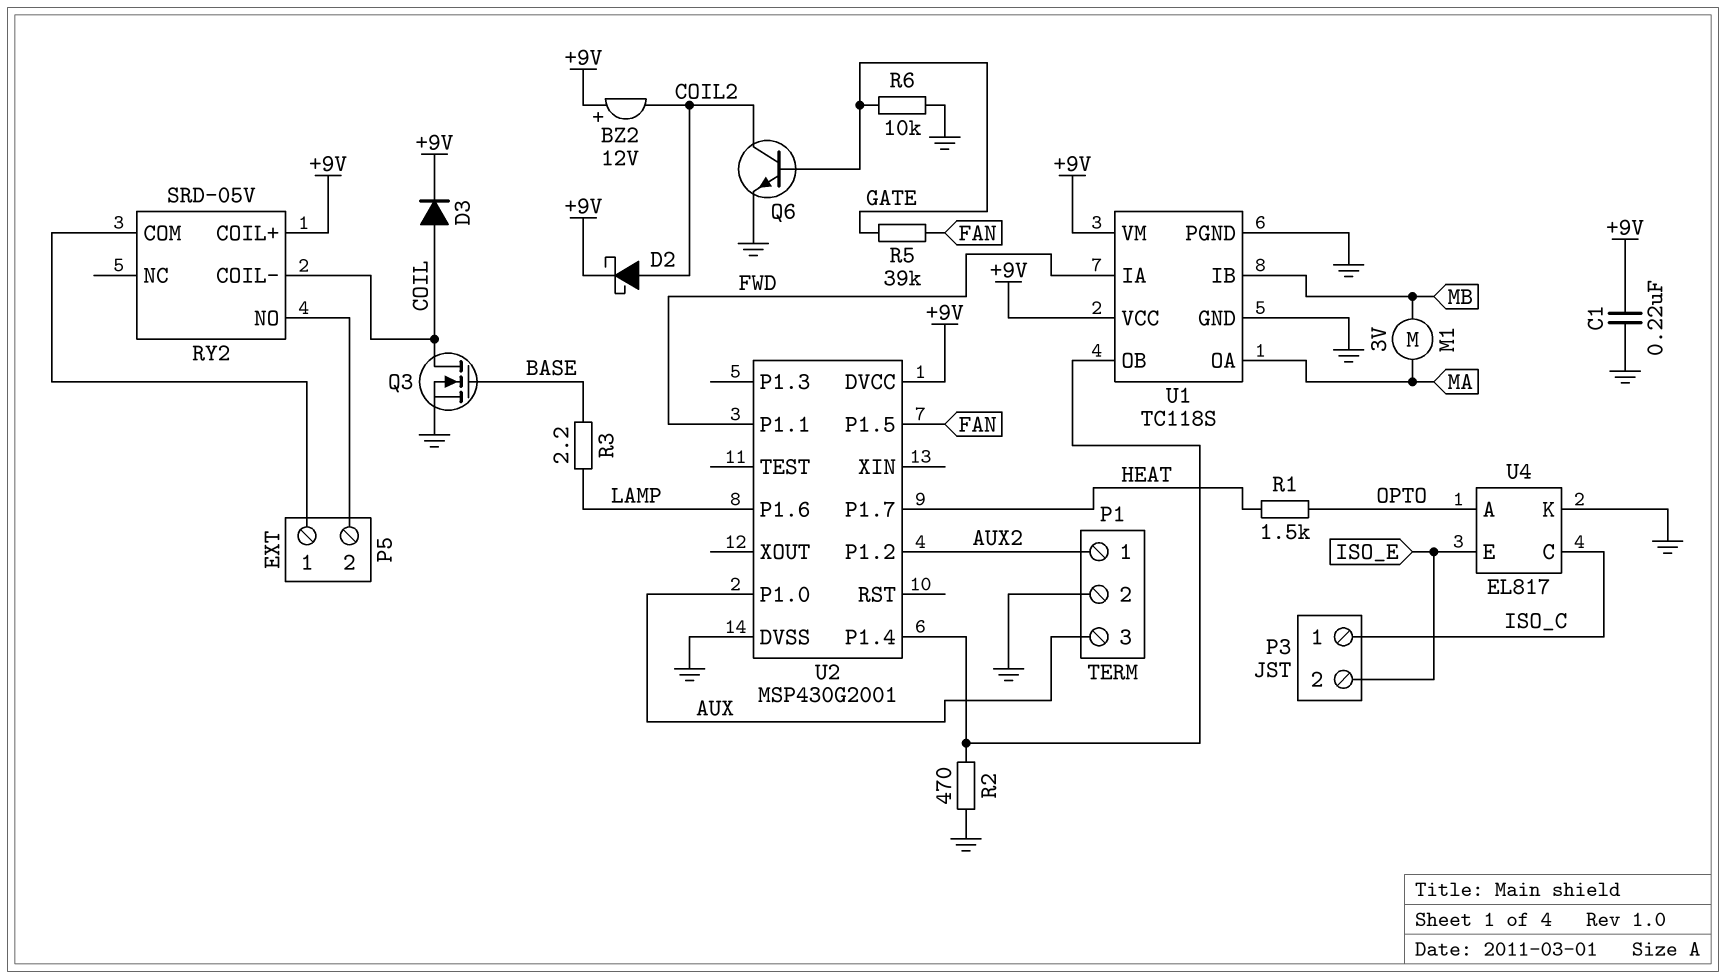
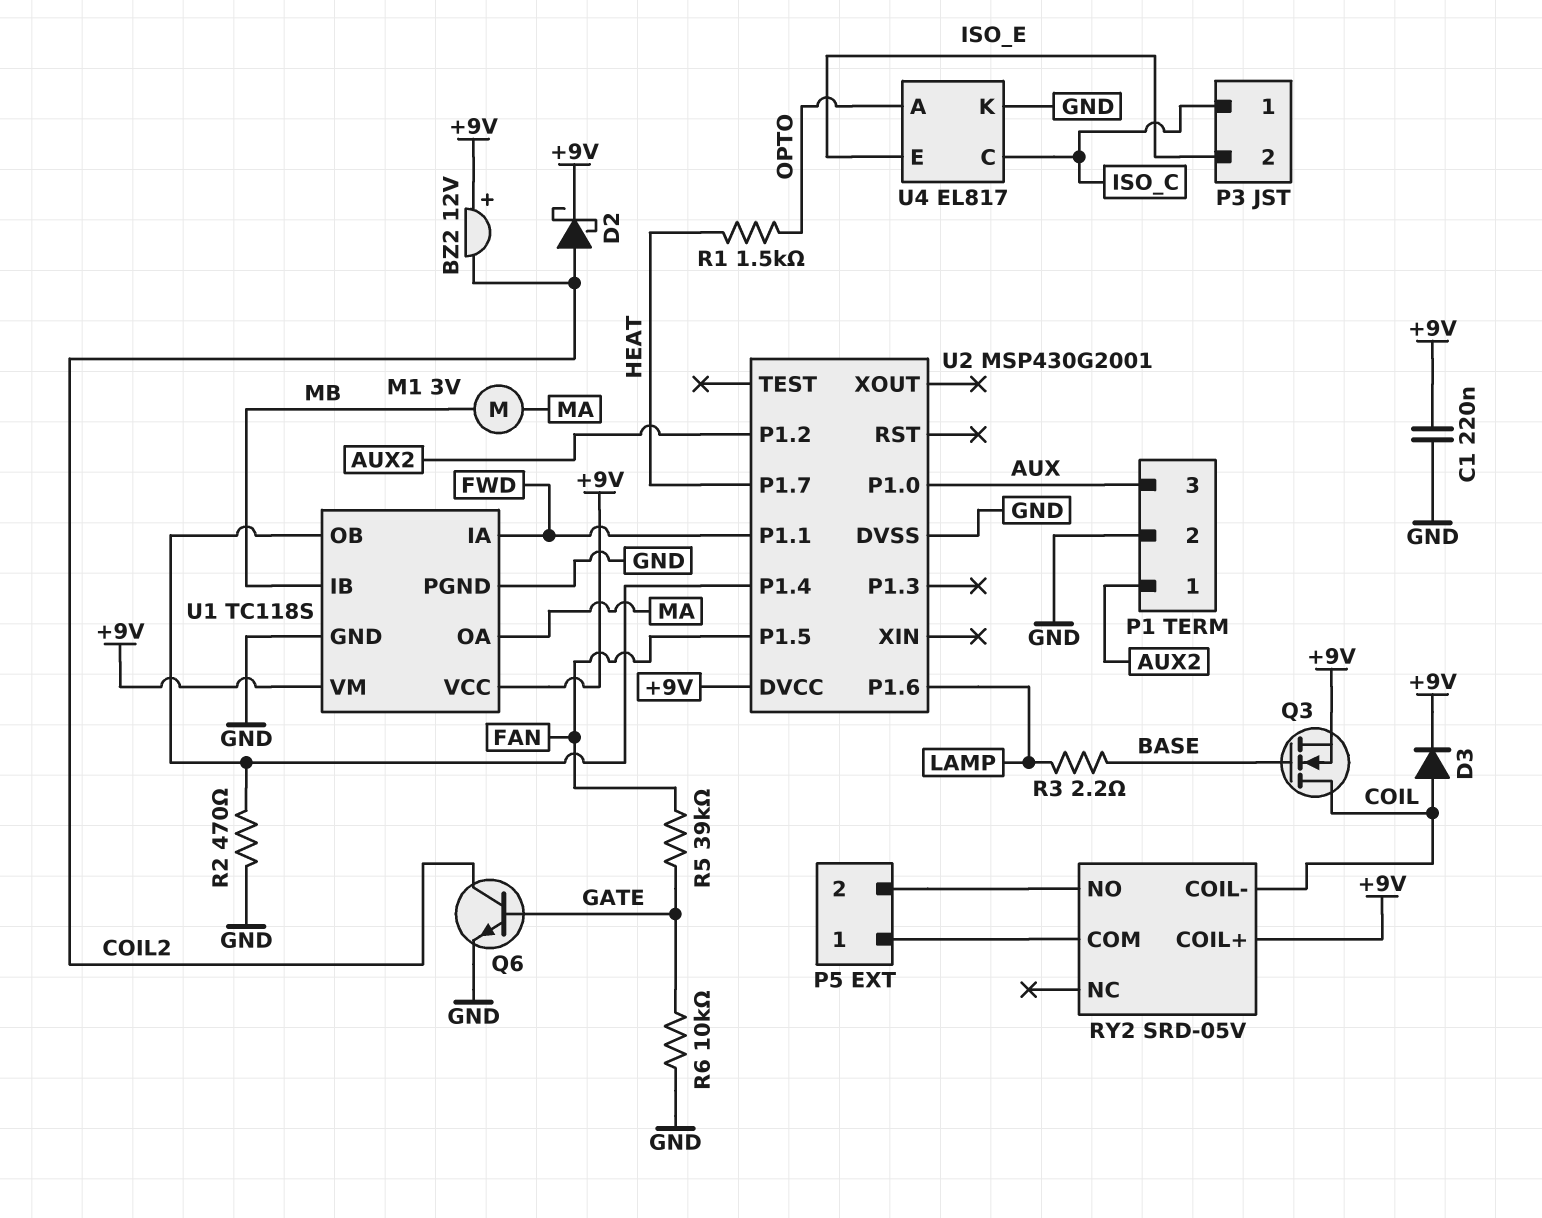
Q3: NMOS (G BASE, D COIL, S GND) -> NMOS (G BASE, D COIL, S +9V)

